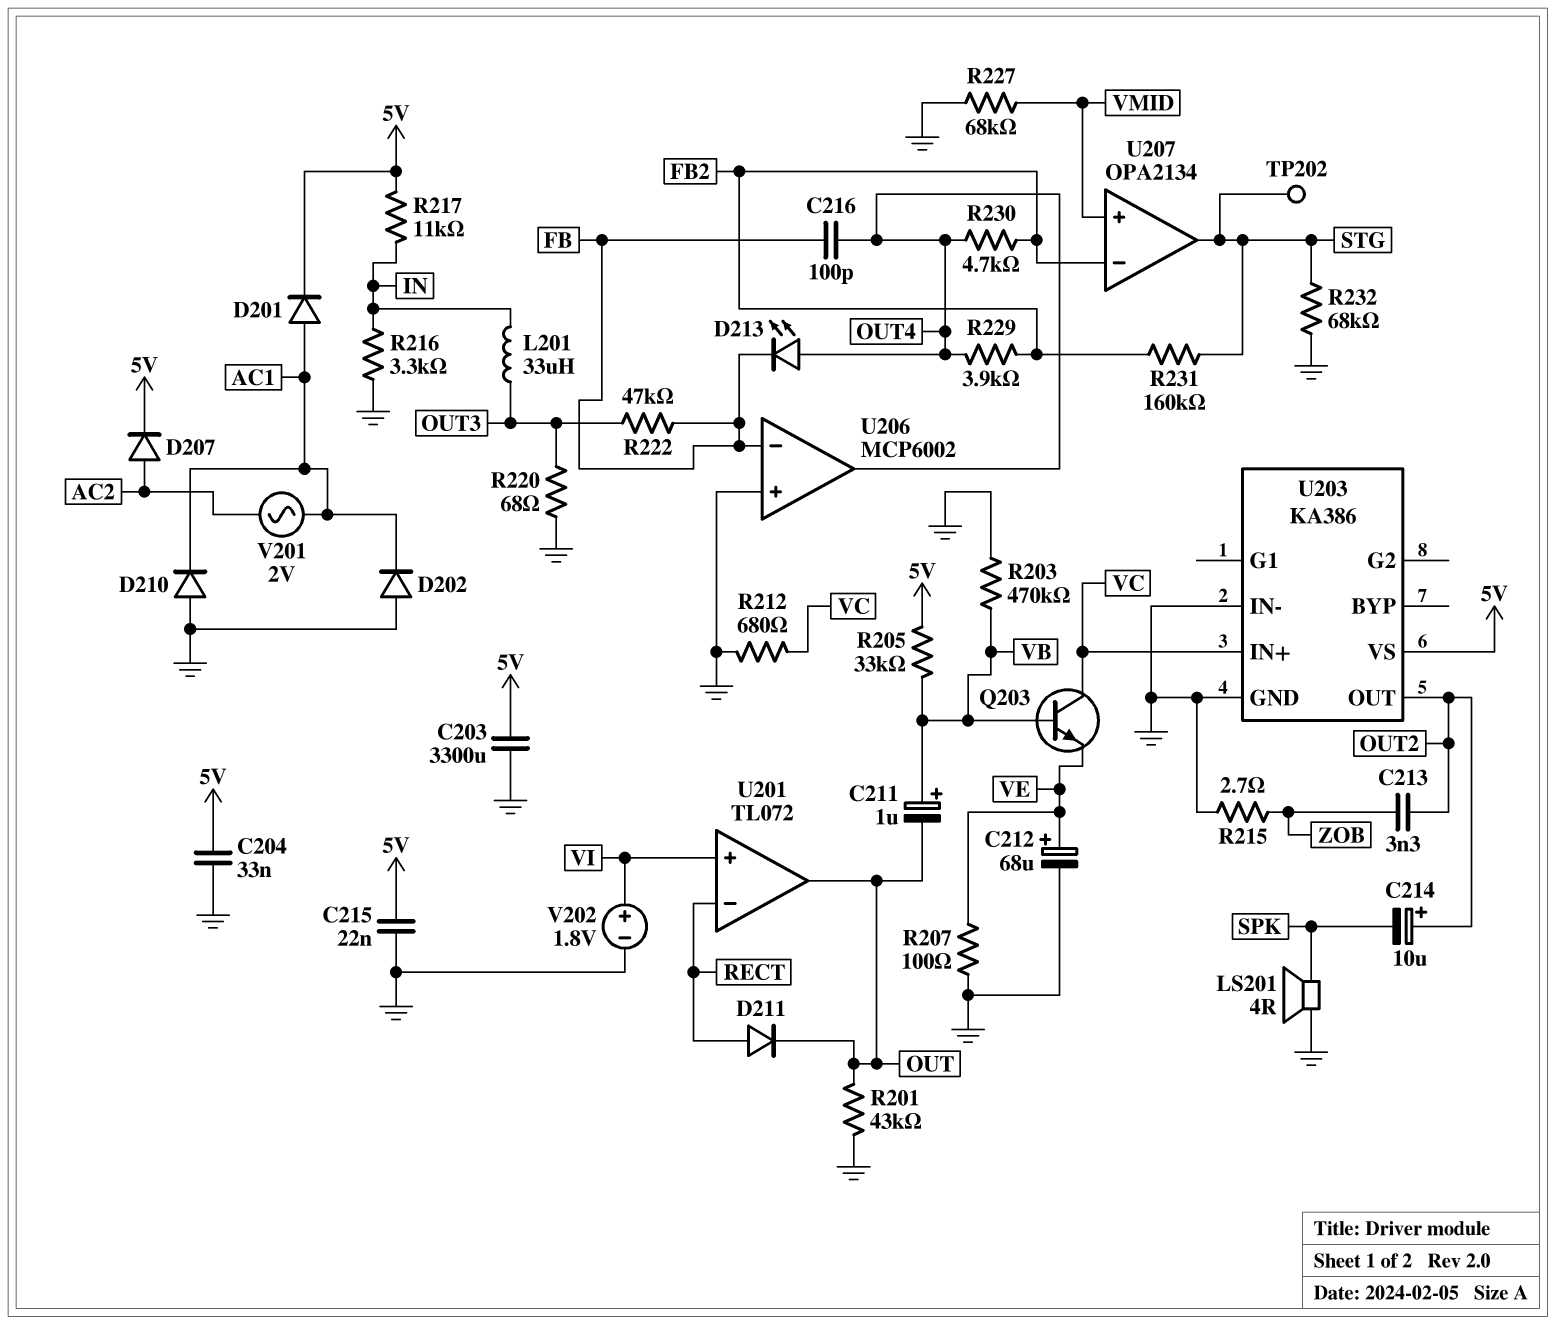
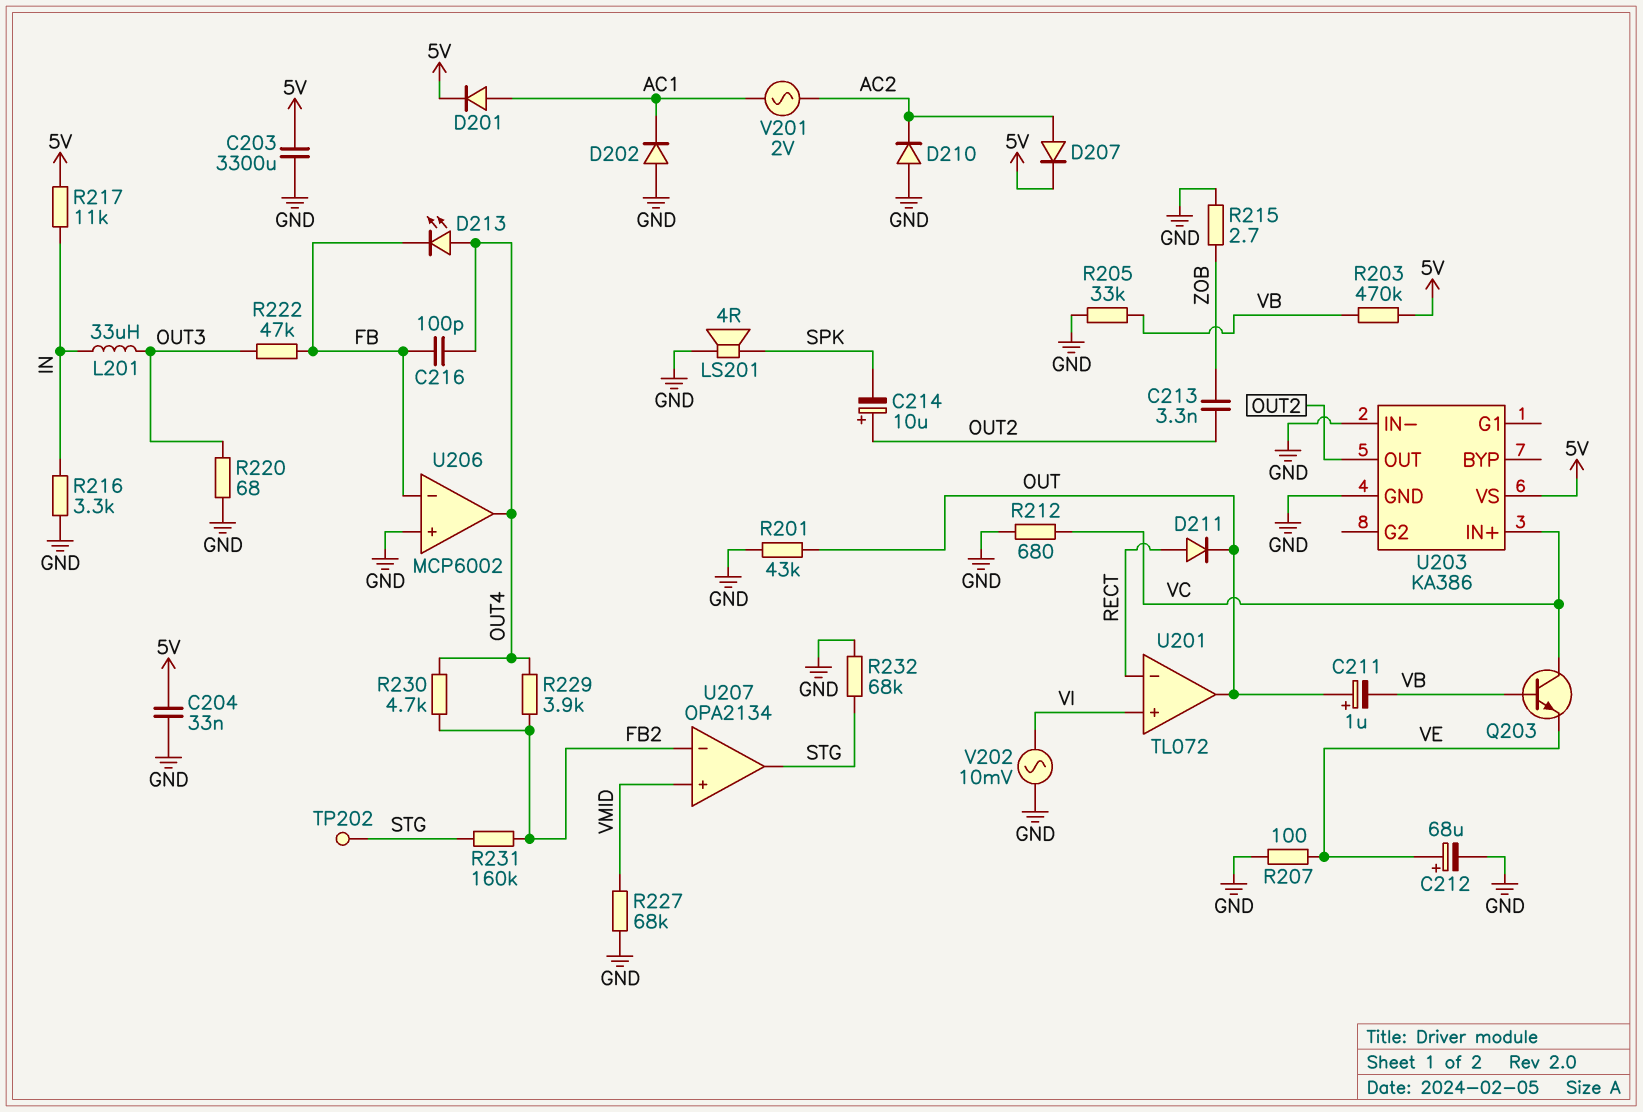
C211: 1uF (plus VB, minus OUT) -> 1uF (plus OUT, minus VB)
C215: 22nF (5V, GND) -> none
D210: diode (A GND, K AC1) -> diode (A GND, K AC2)
R203: 470k (GND, VB) -> 470k (5V, VB)
R205: 33k (5V, VB) -> 33k (GND, VB)
V202: 1.8V (plus VI, minus GND) -> AC 10mV (GND, VI)

